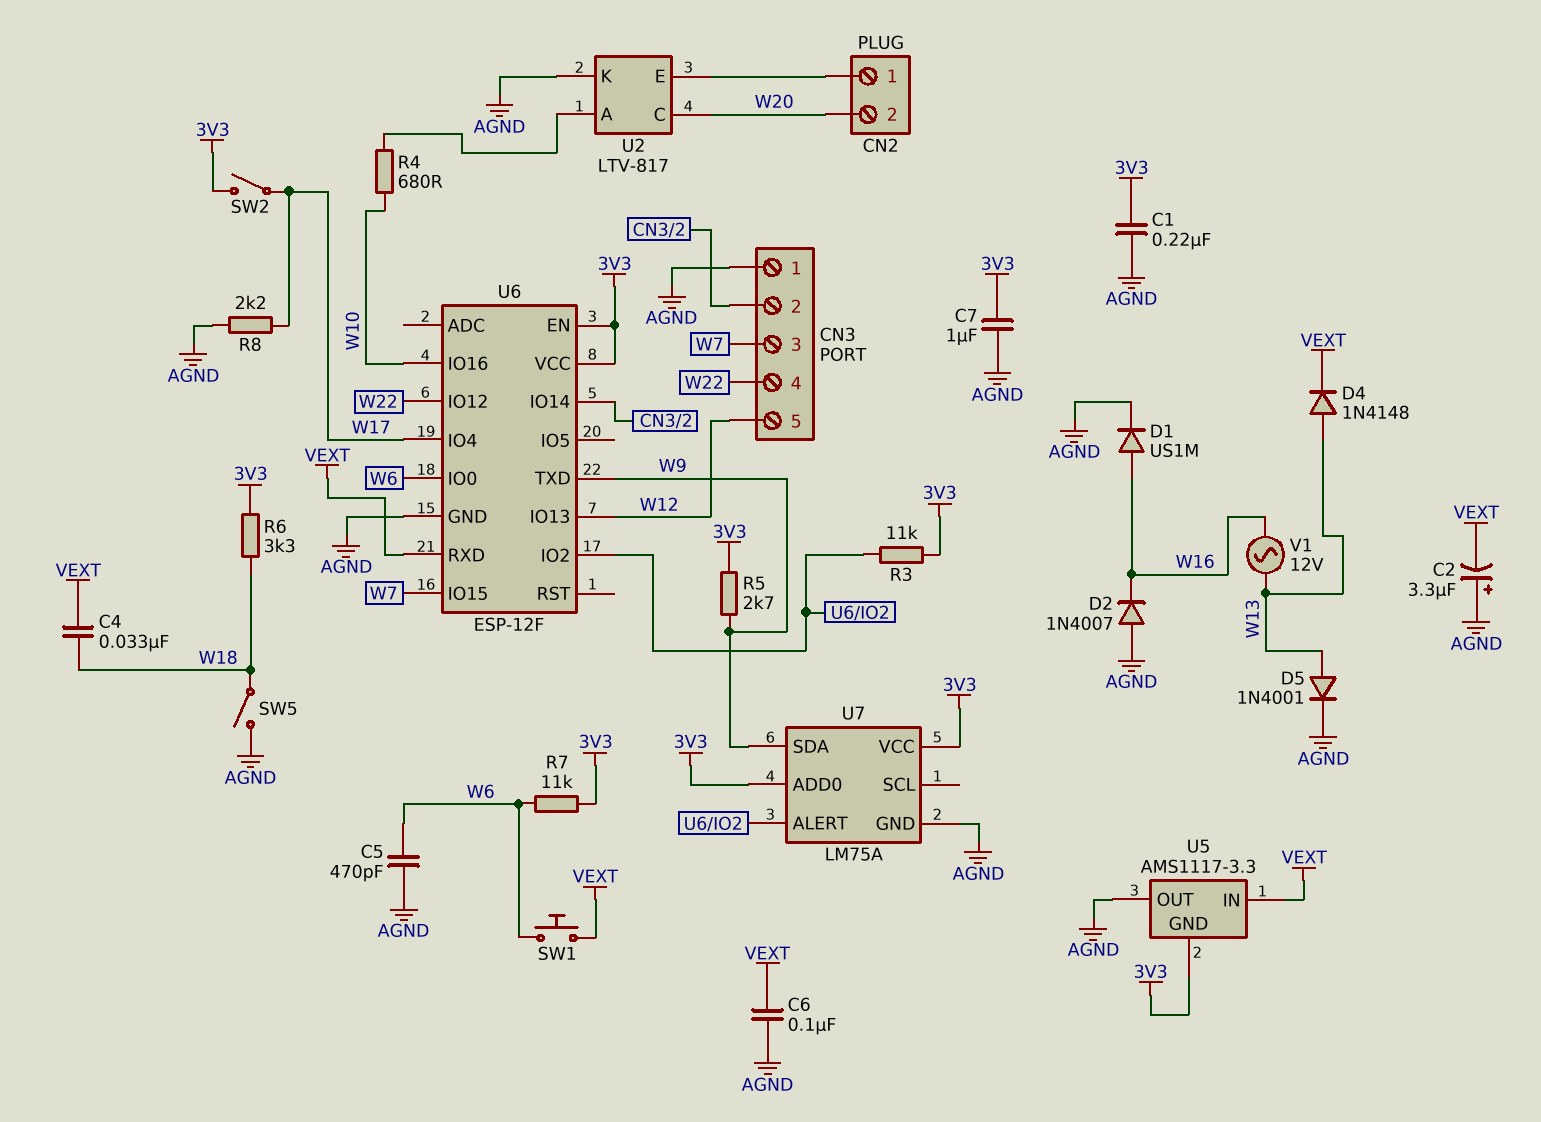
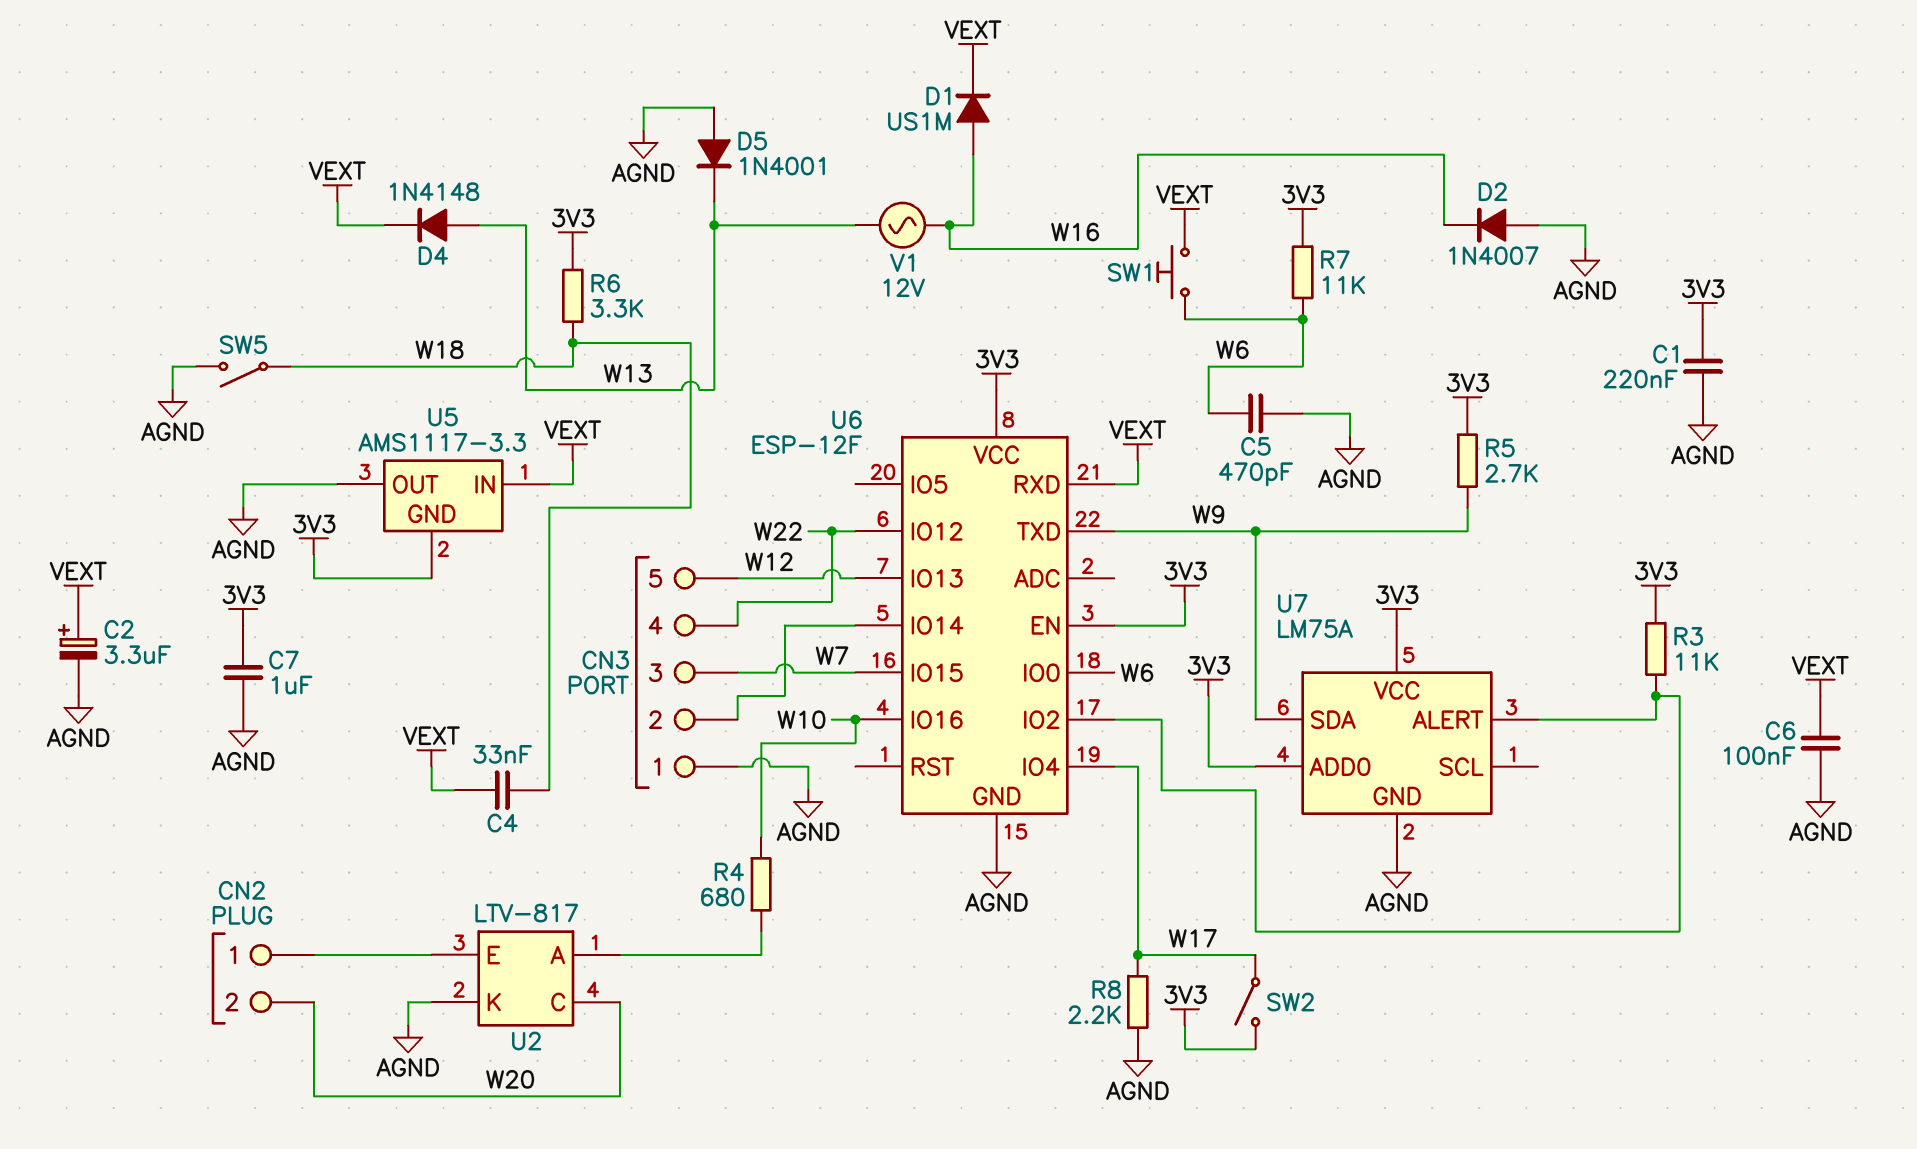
C2: 3.3uF (plus AGND, minus VEXT) -> 3.3uF (plus VEXT, minus AGND)
D1: diode US1M (A W16, K AGND) -> diode US1M (A W16, K VEXT)
D5: diode 1N4001 (A W13, K AGND) -> diode 1N4001 (A AGND, K W13)

